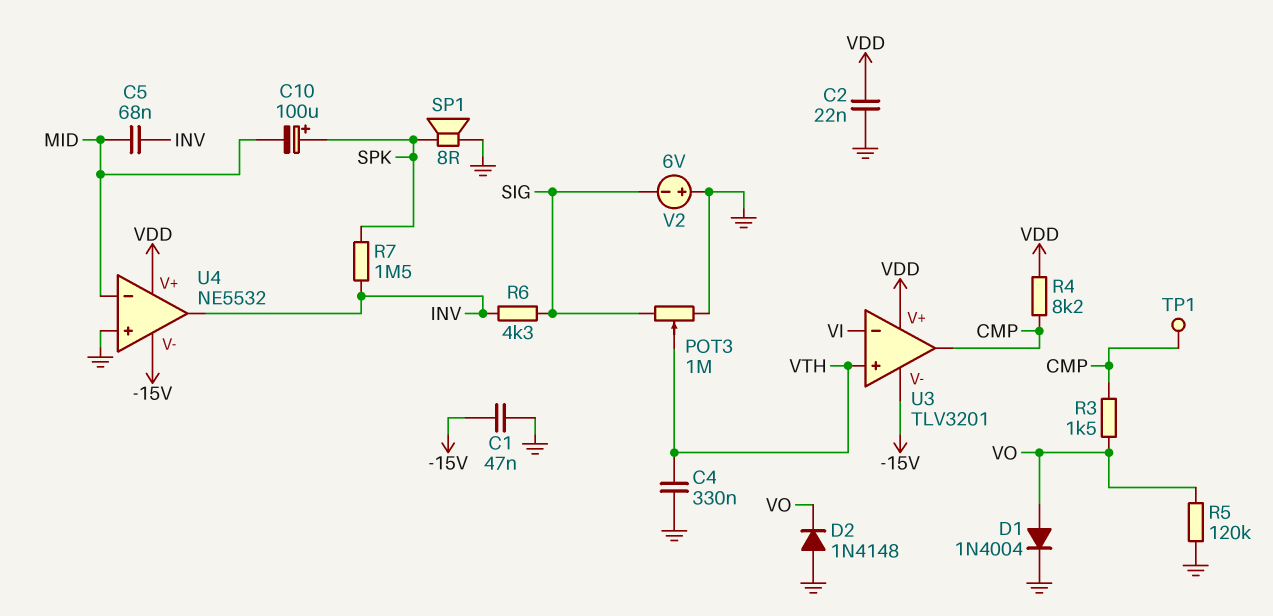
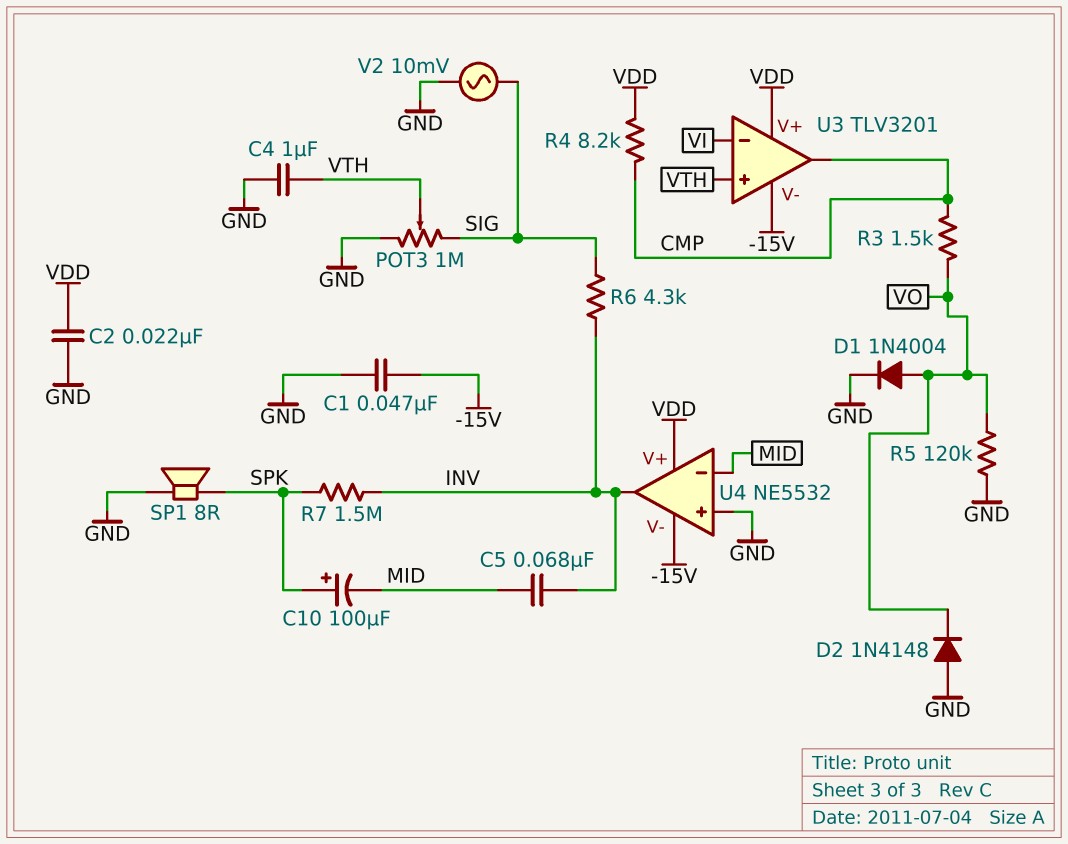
C4: 330nF (GND, VTH) -> 1uF (GND, VTH)
TP1: test point (CMP) -> none
V2: 6V (plus GND, minus SIG) -> AC 10mV (GND, SIG)

